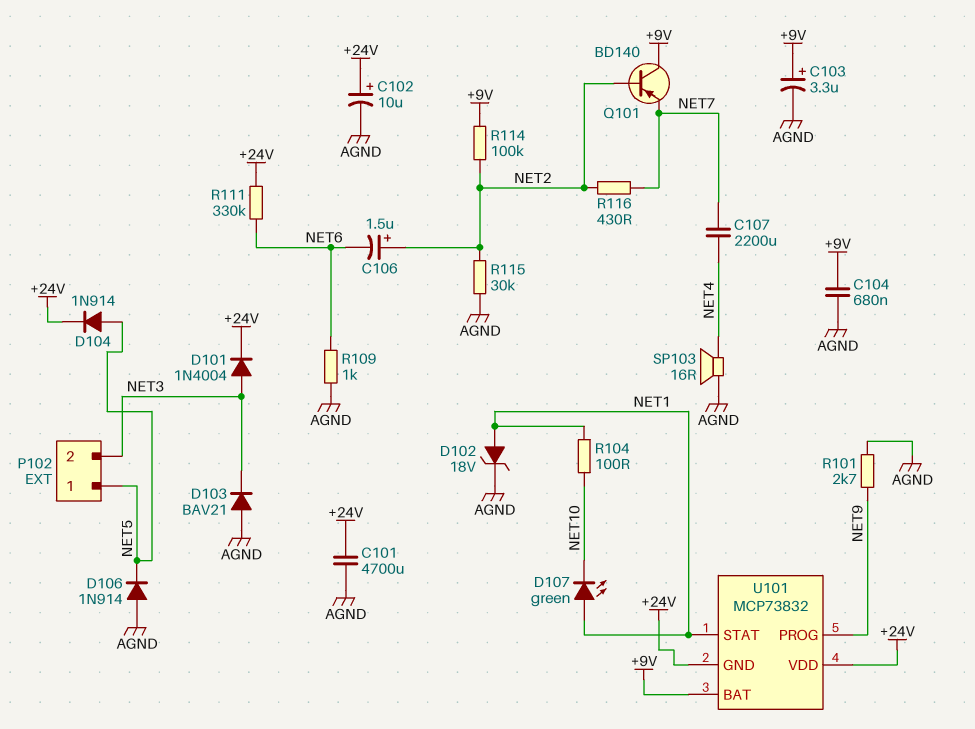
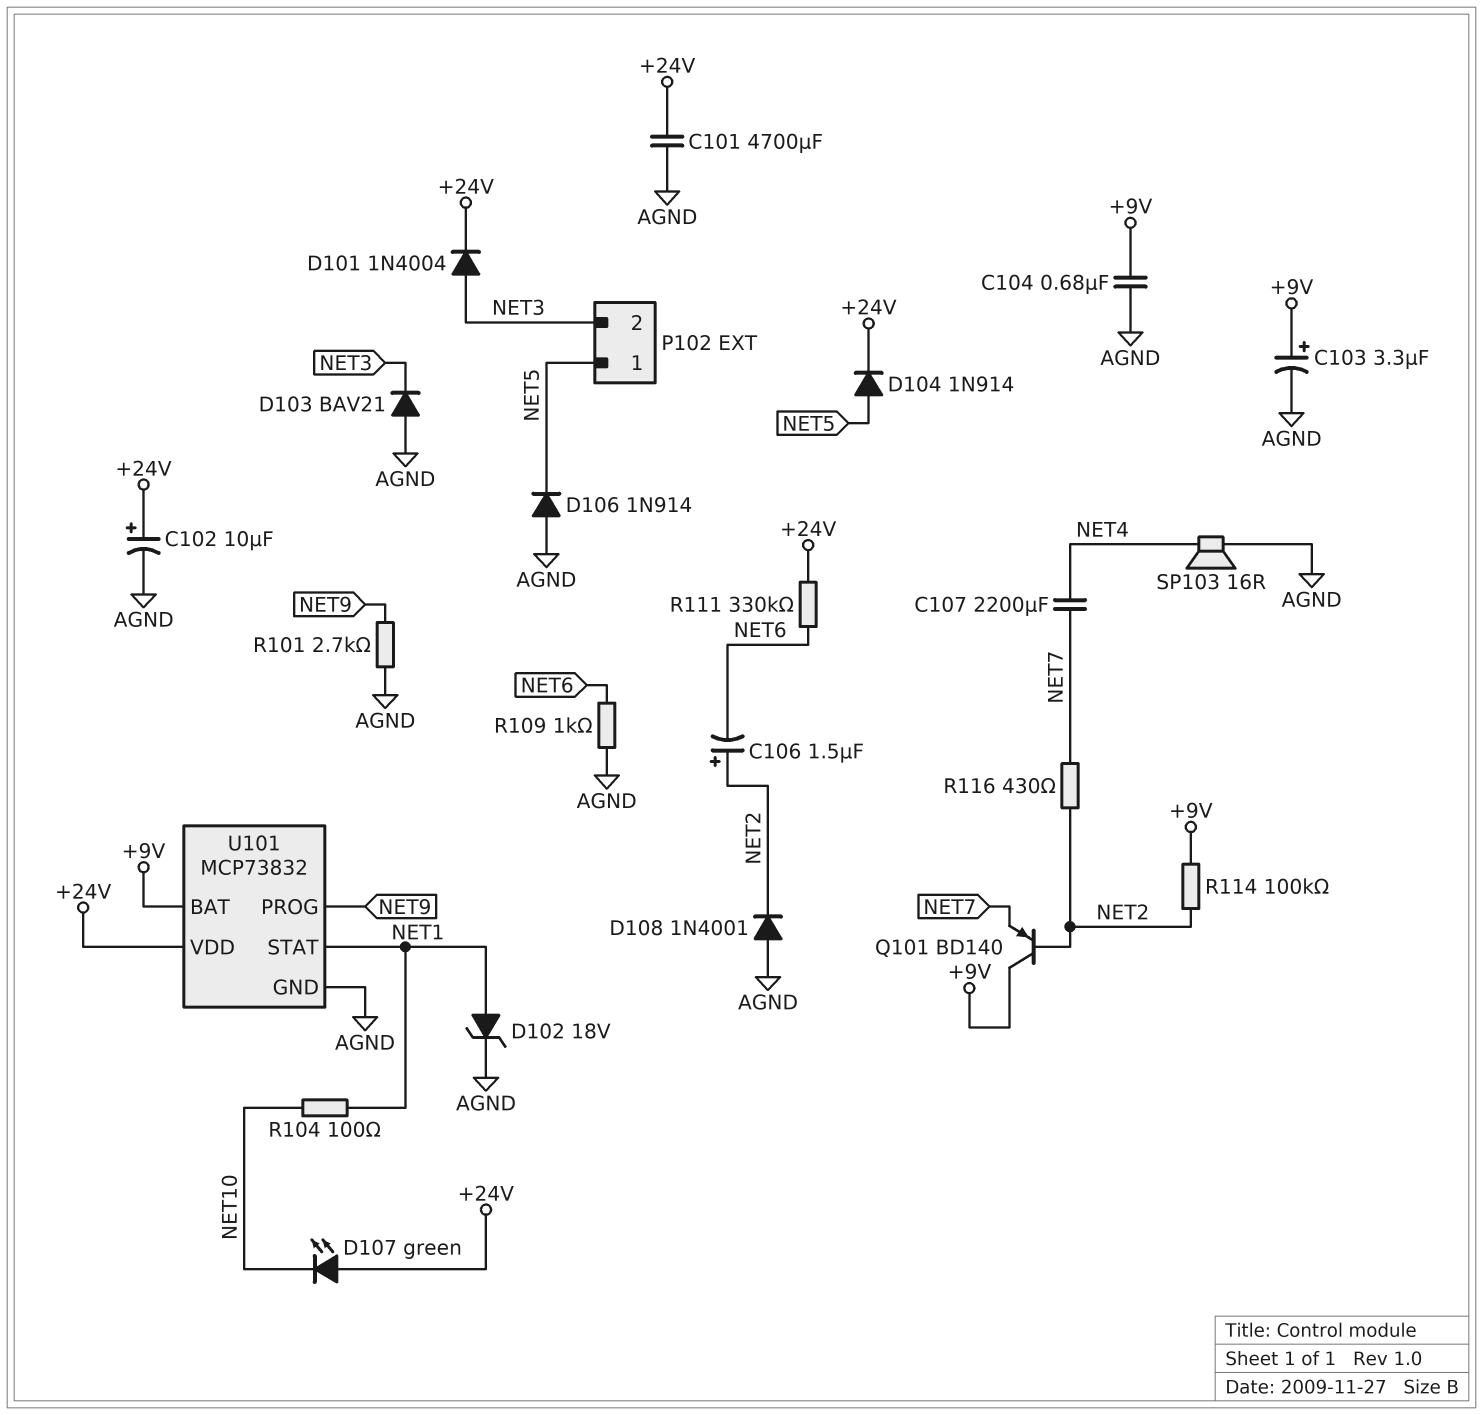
D107: LED green (A NET1, K NET10) -> LED green (A +24V, K NET10)
D108: none -> diode 1N4001 (A AGND, K NET2)
R115: 30k (AGND, NET2) -> none
U101 pin GND: +24V -> AGND

